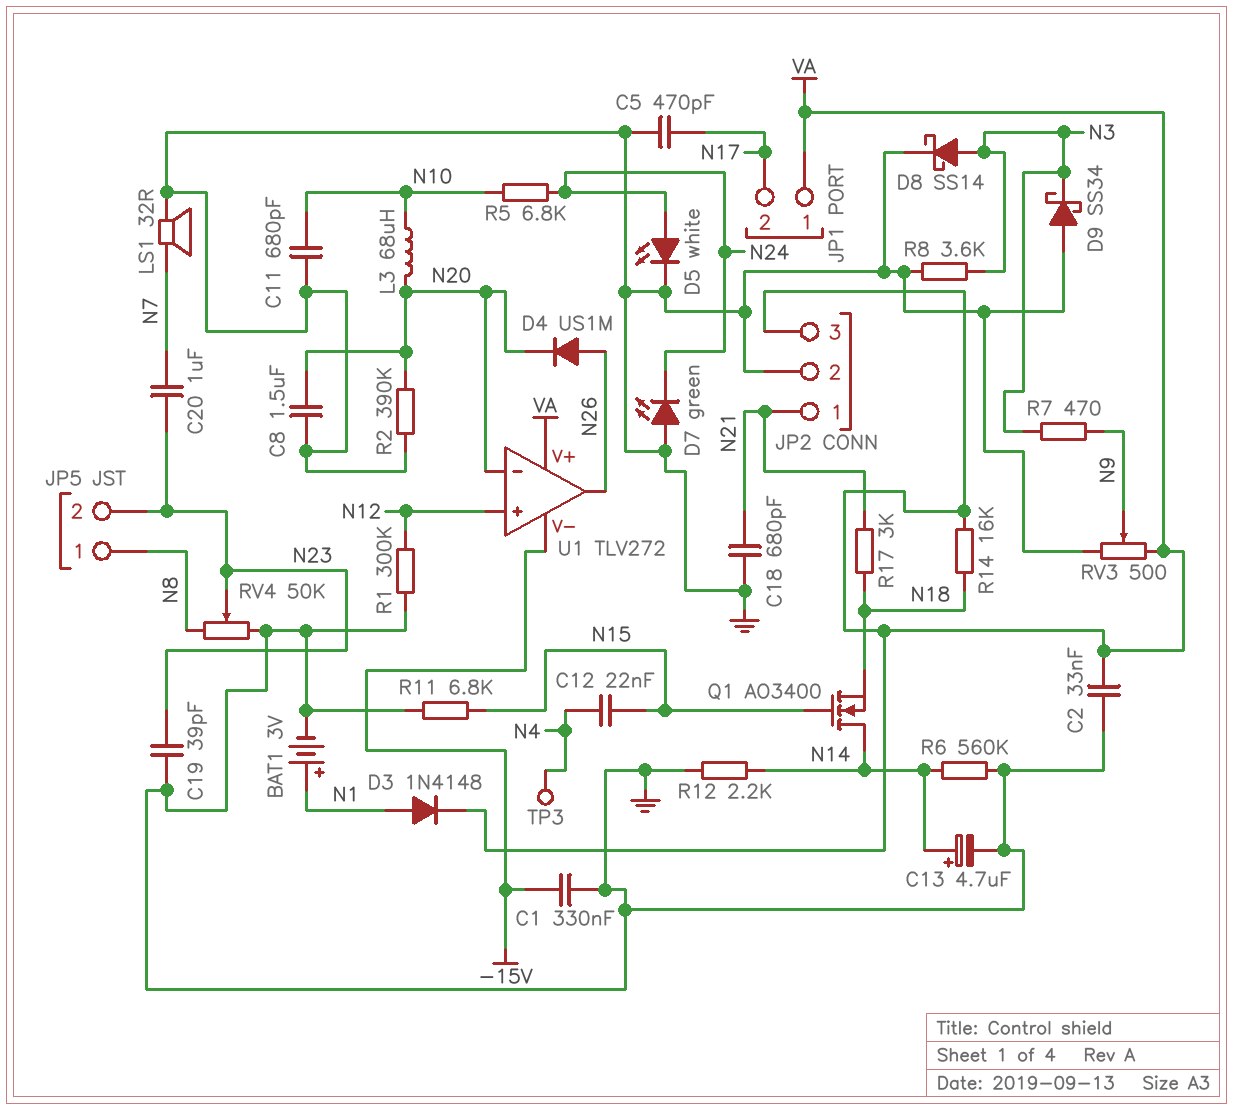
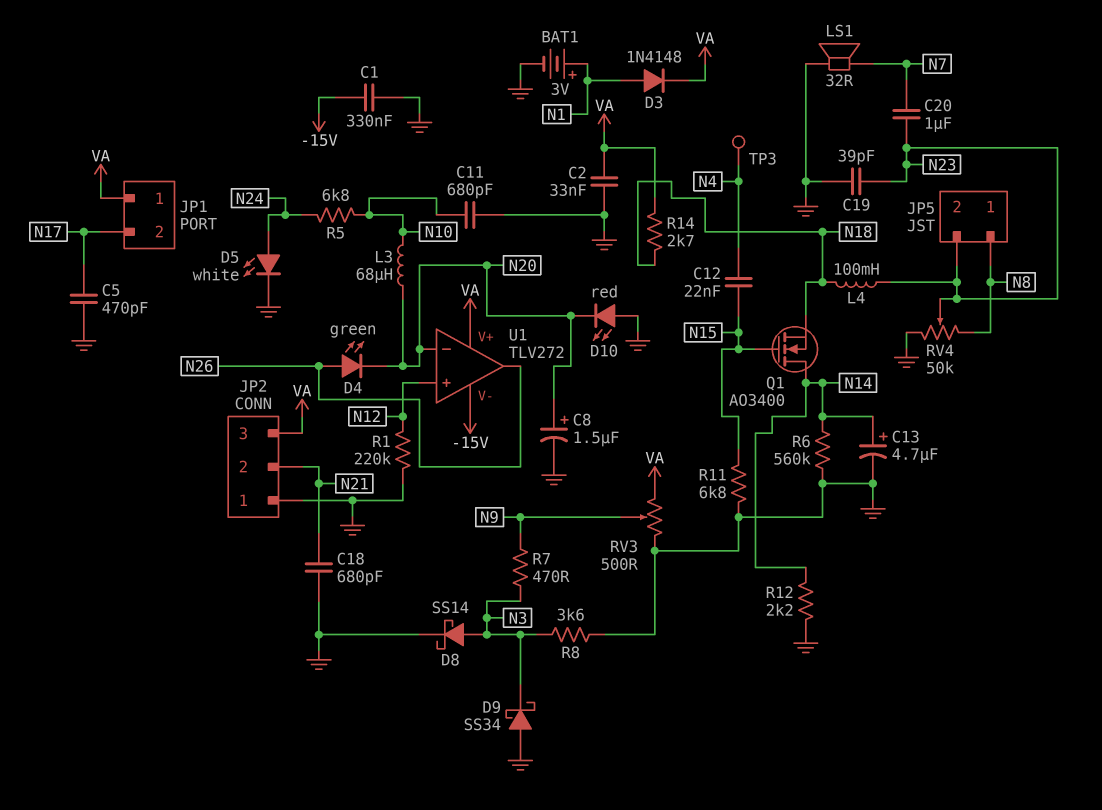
C8: 1.5uF (GND, N20) -> 1.5uF (plus N20, minus GND)
D4: diode US1M (A N26, K N20) -> LED green (A N26, K N20)
D7: LED green (A GND, K N24) -> none
D10: none -> LED red (A GND, K N20)
JP2 pin 1: N21 -> GND
JP2 pin 2: GND -> N21
L4: none -> 100mH (N18, N23)
R1: 300k (GND, N12) -> 220k (GND, N12)
R2: 390k (GND, N20) -> none
R14: 16k (N18, VA) -> 2.7k (N18, VA)
R17: 3k (N18, N21) -> none

